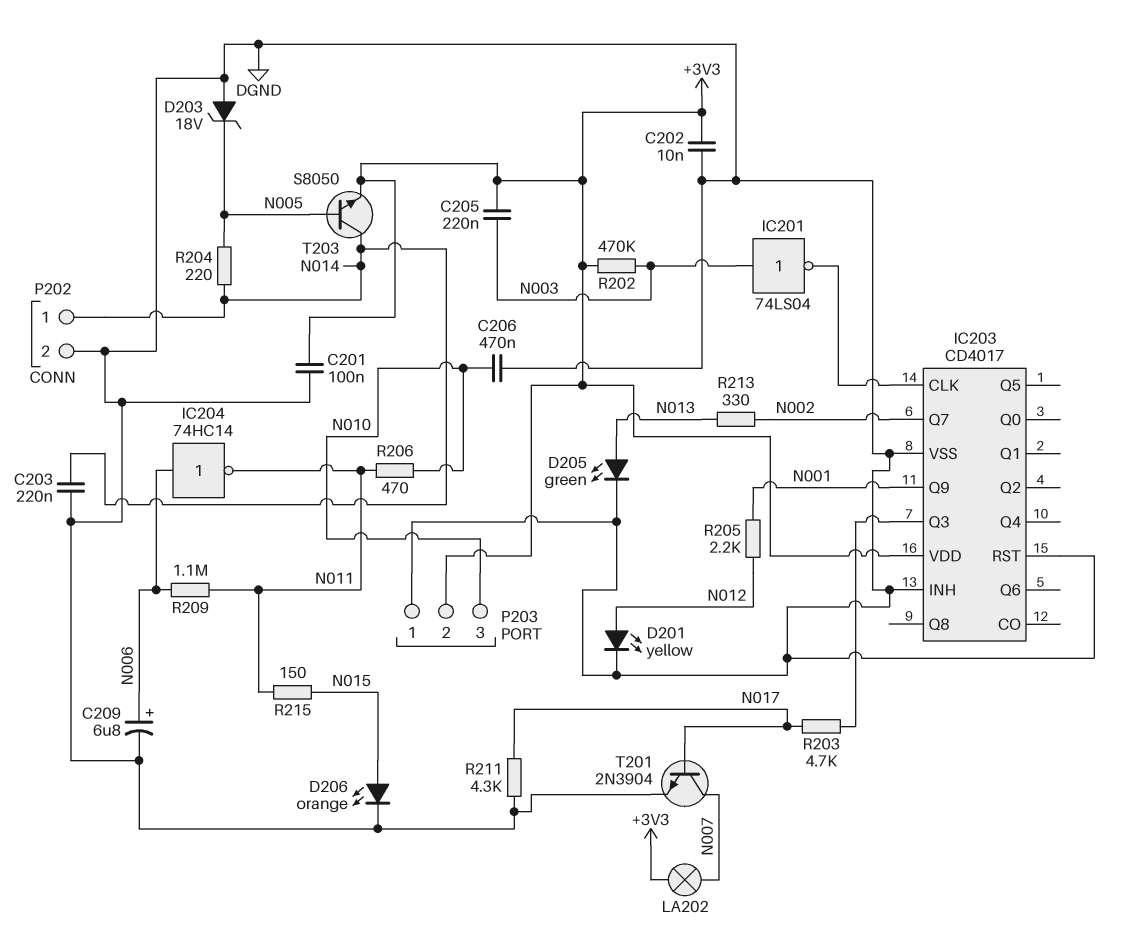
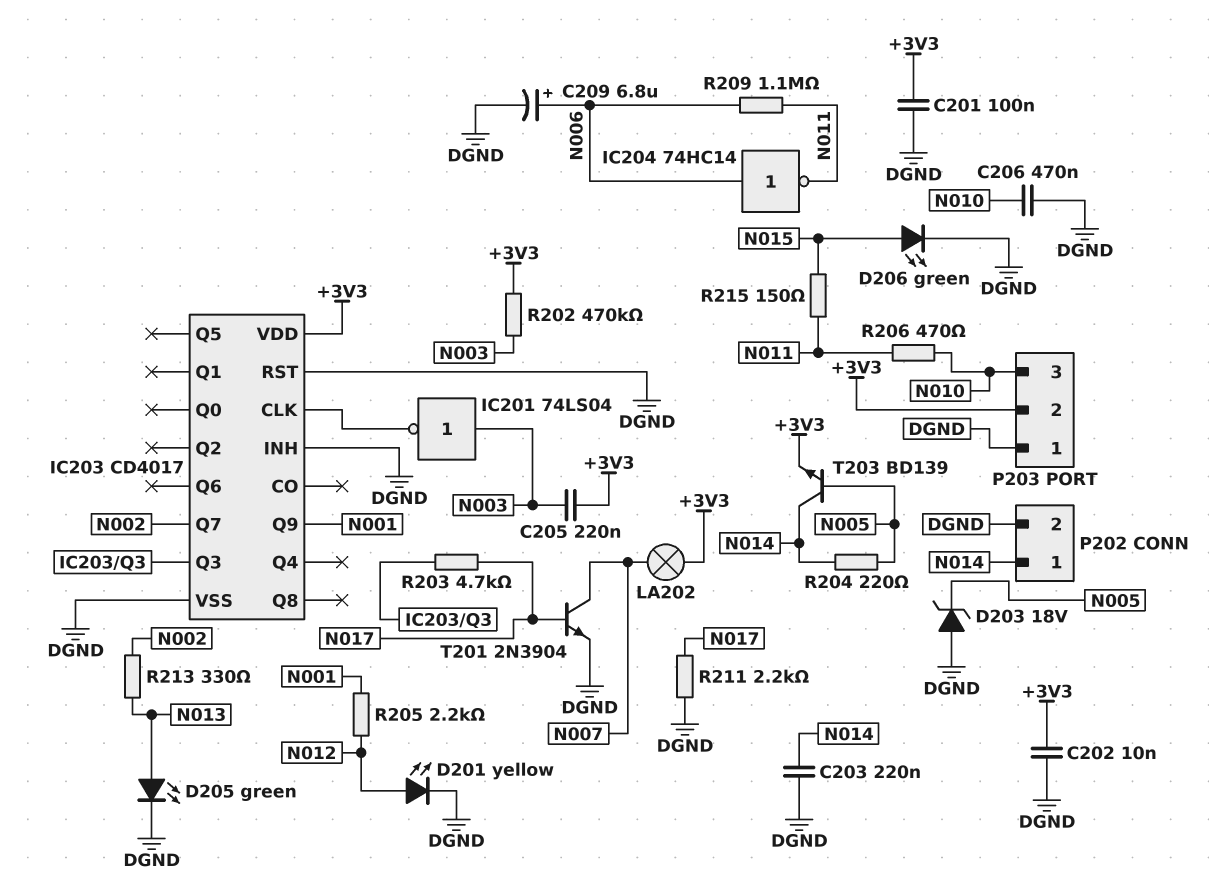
D206: LED orange (A N015, K DGND) -> LED green (A N015, K DGND)
R211: 4.3k (DGND, N017) -> 2.2k (DGND, N017)
T203: NPN S8050 (B N005, C N014, E +3V3) -> NPN BD139 (B N005, C N014, E +3V3)

